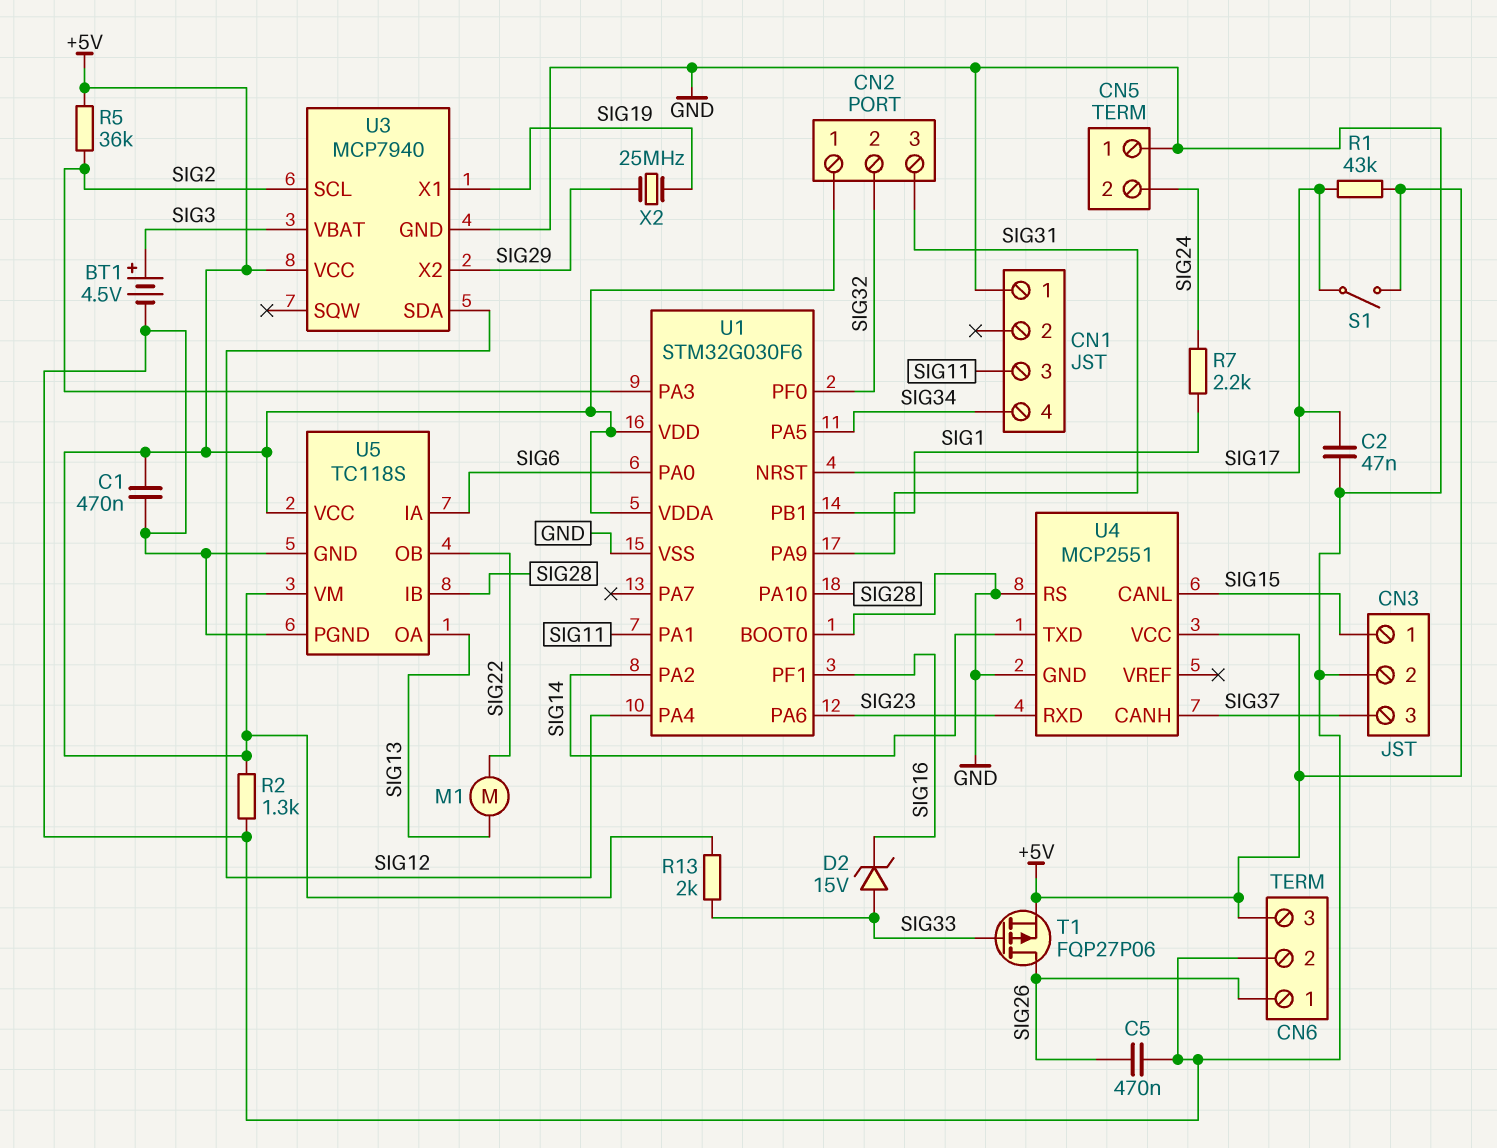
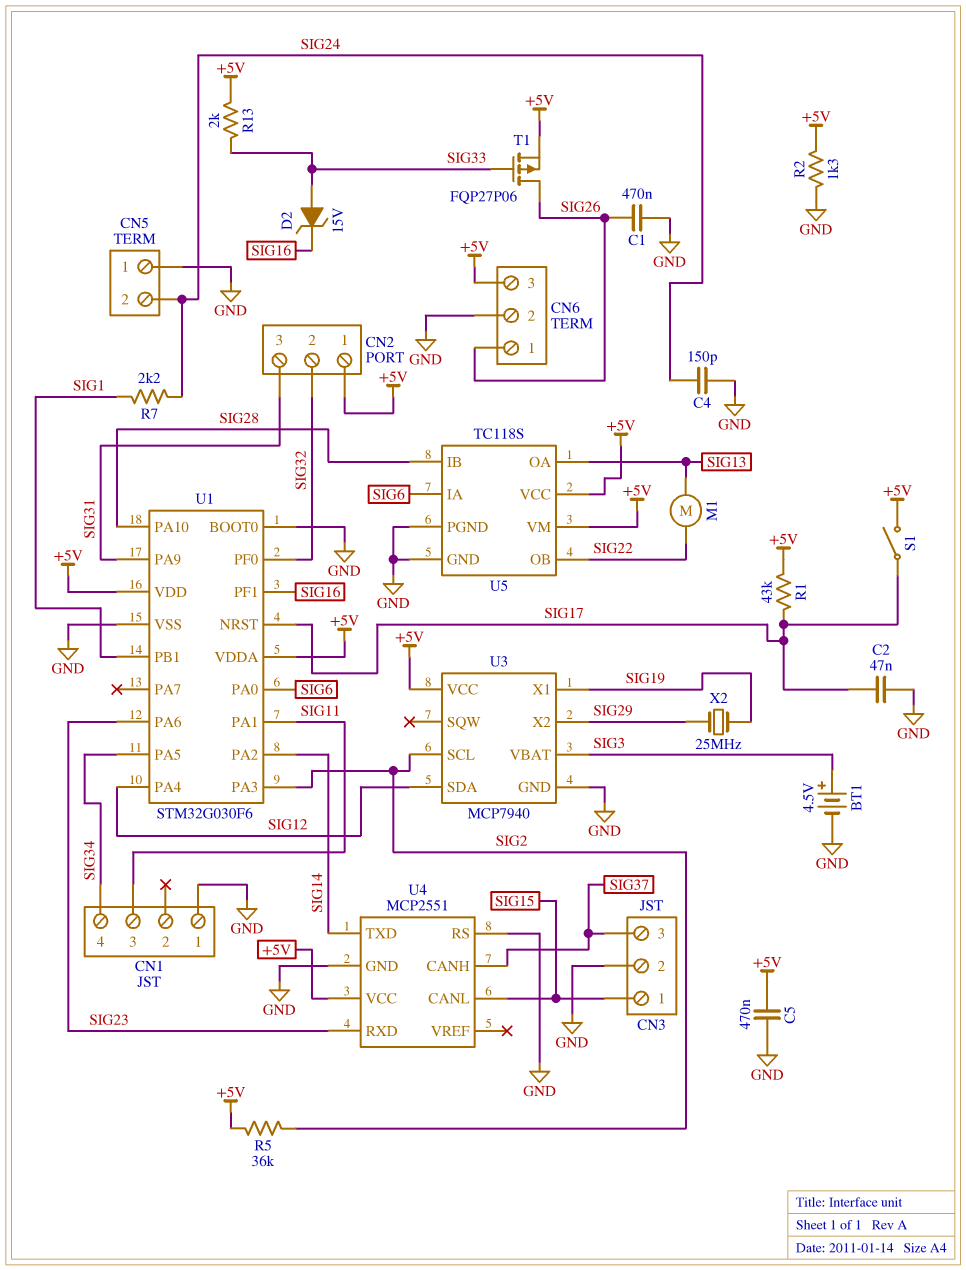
C1: 470nF (+5V, GND) -> 470nF (GND, SIG26)
C4: none -> 150pF (GND, SIG24)
C5: 470nF (GND, SIG26) -> 470nF (+5V, GND)

